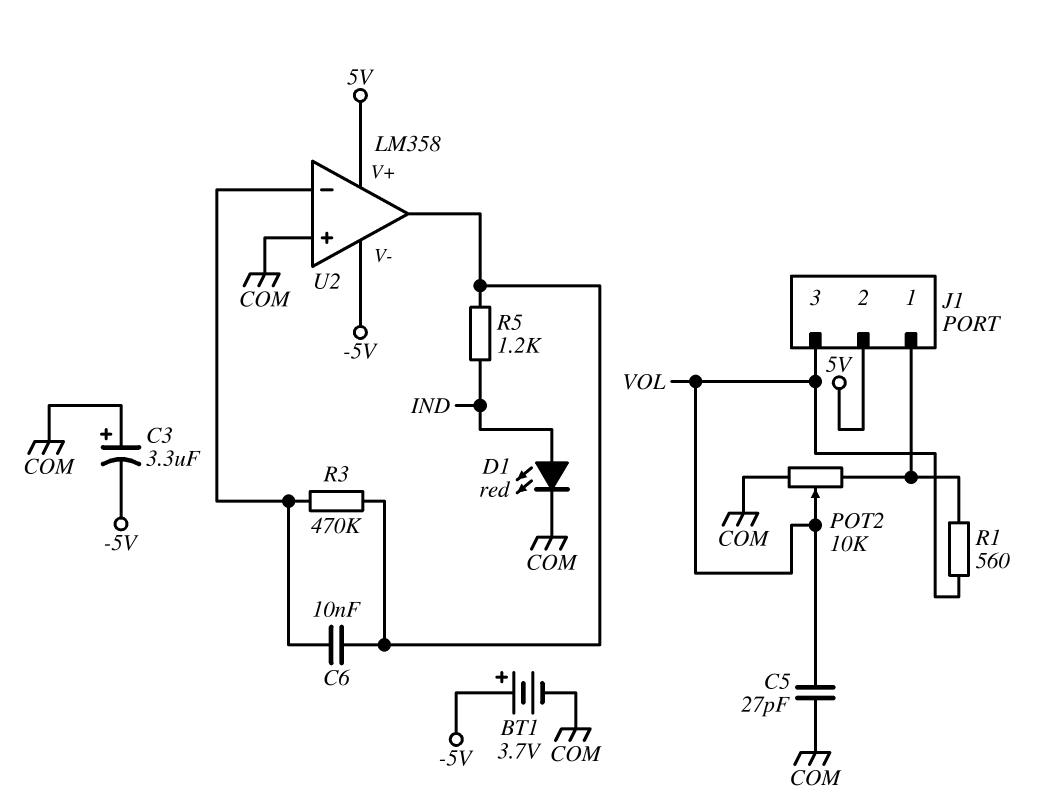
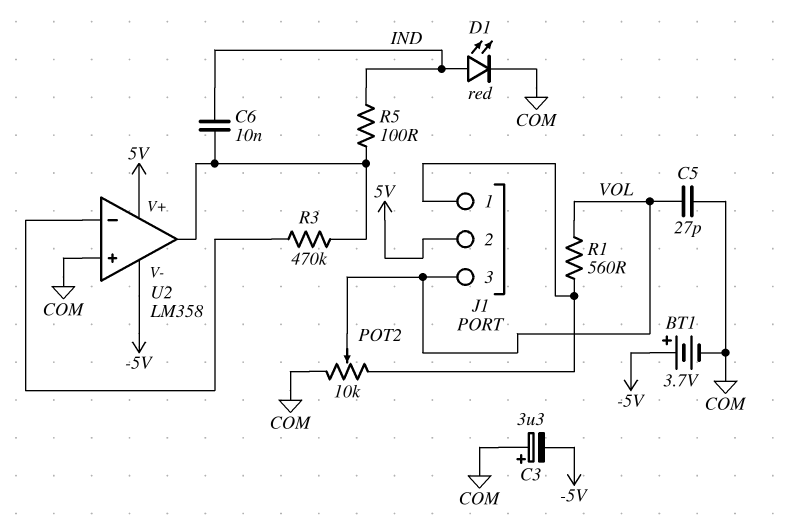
C6: 10nF (U2/in-, U2/out) -> 10nF (IND, U2/out)
R5: 1.2k (IND, U2/out) -> 100 (IND, U2/out)

